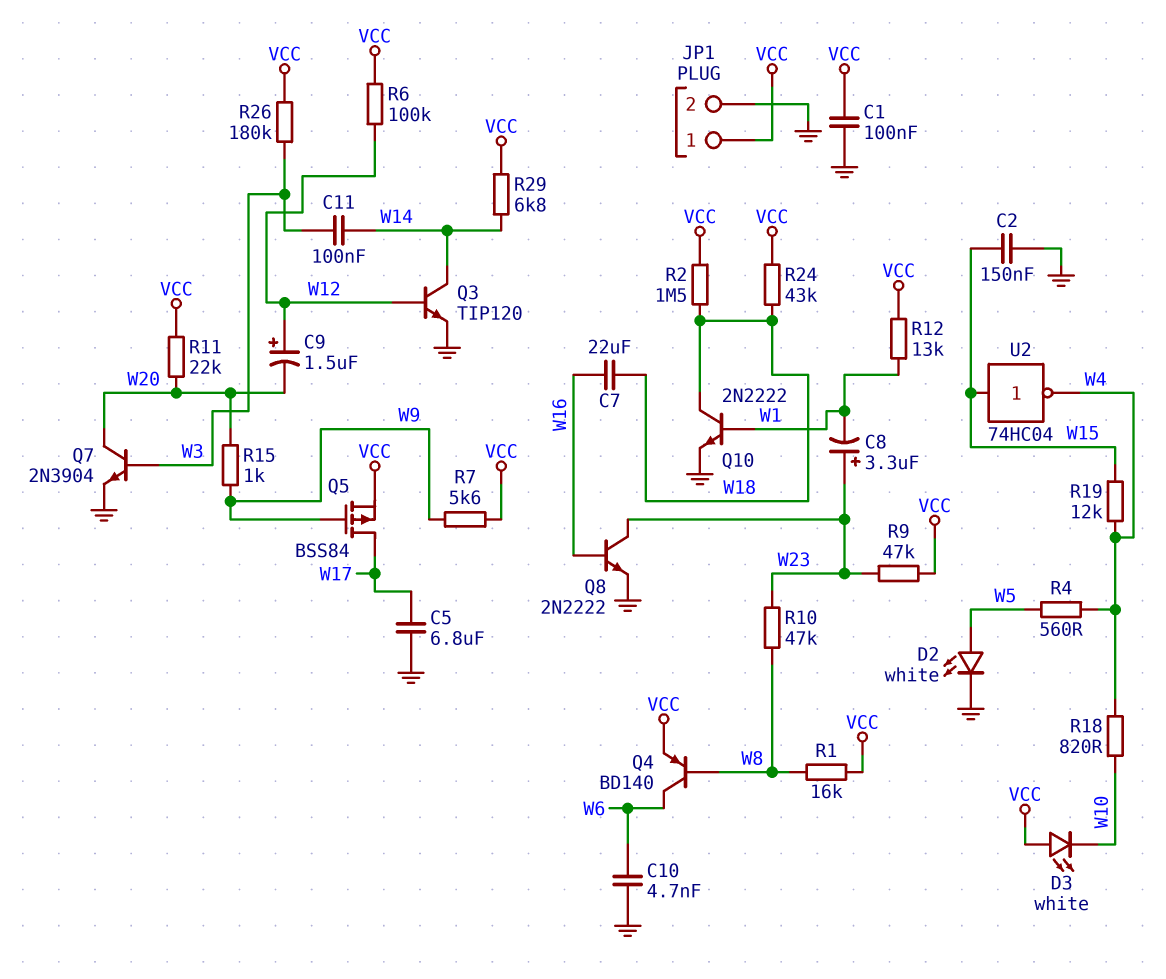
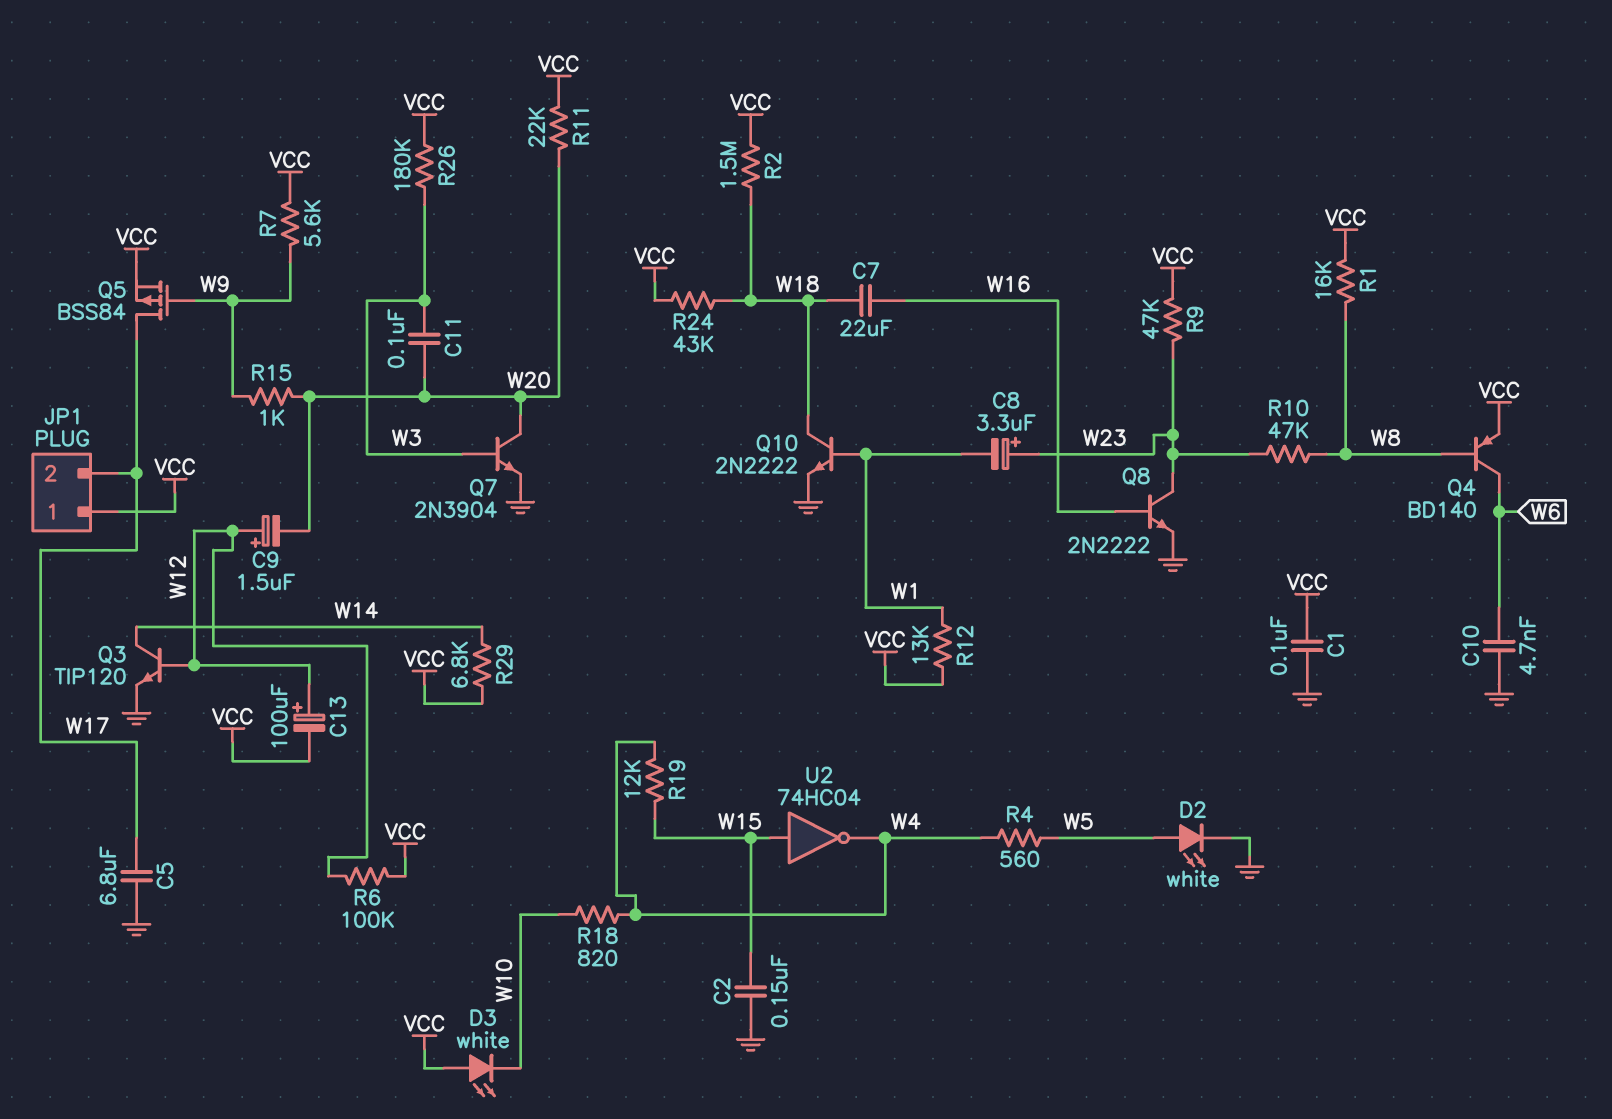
C11: 100nF (W3, W14) -> 100nF (W3, W20)
C13: none -> 100uF (plus W12, minus VCC)
JP1 pin 2: GND -> W17

